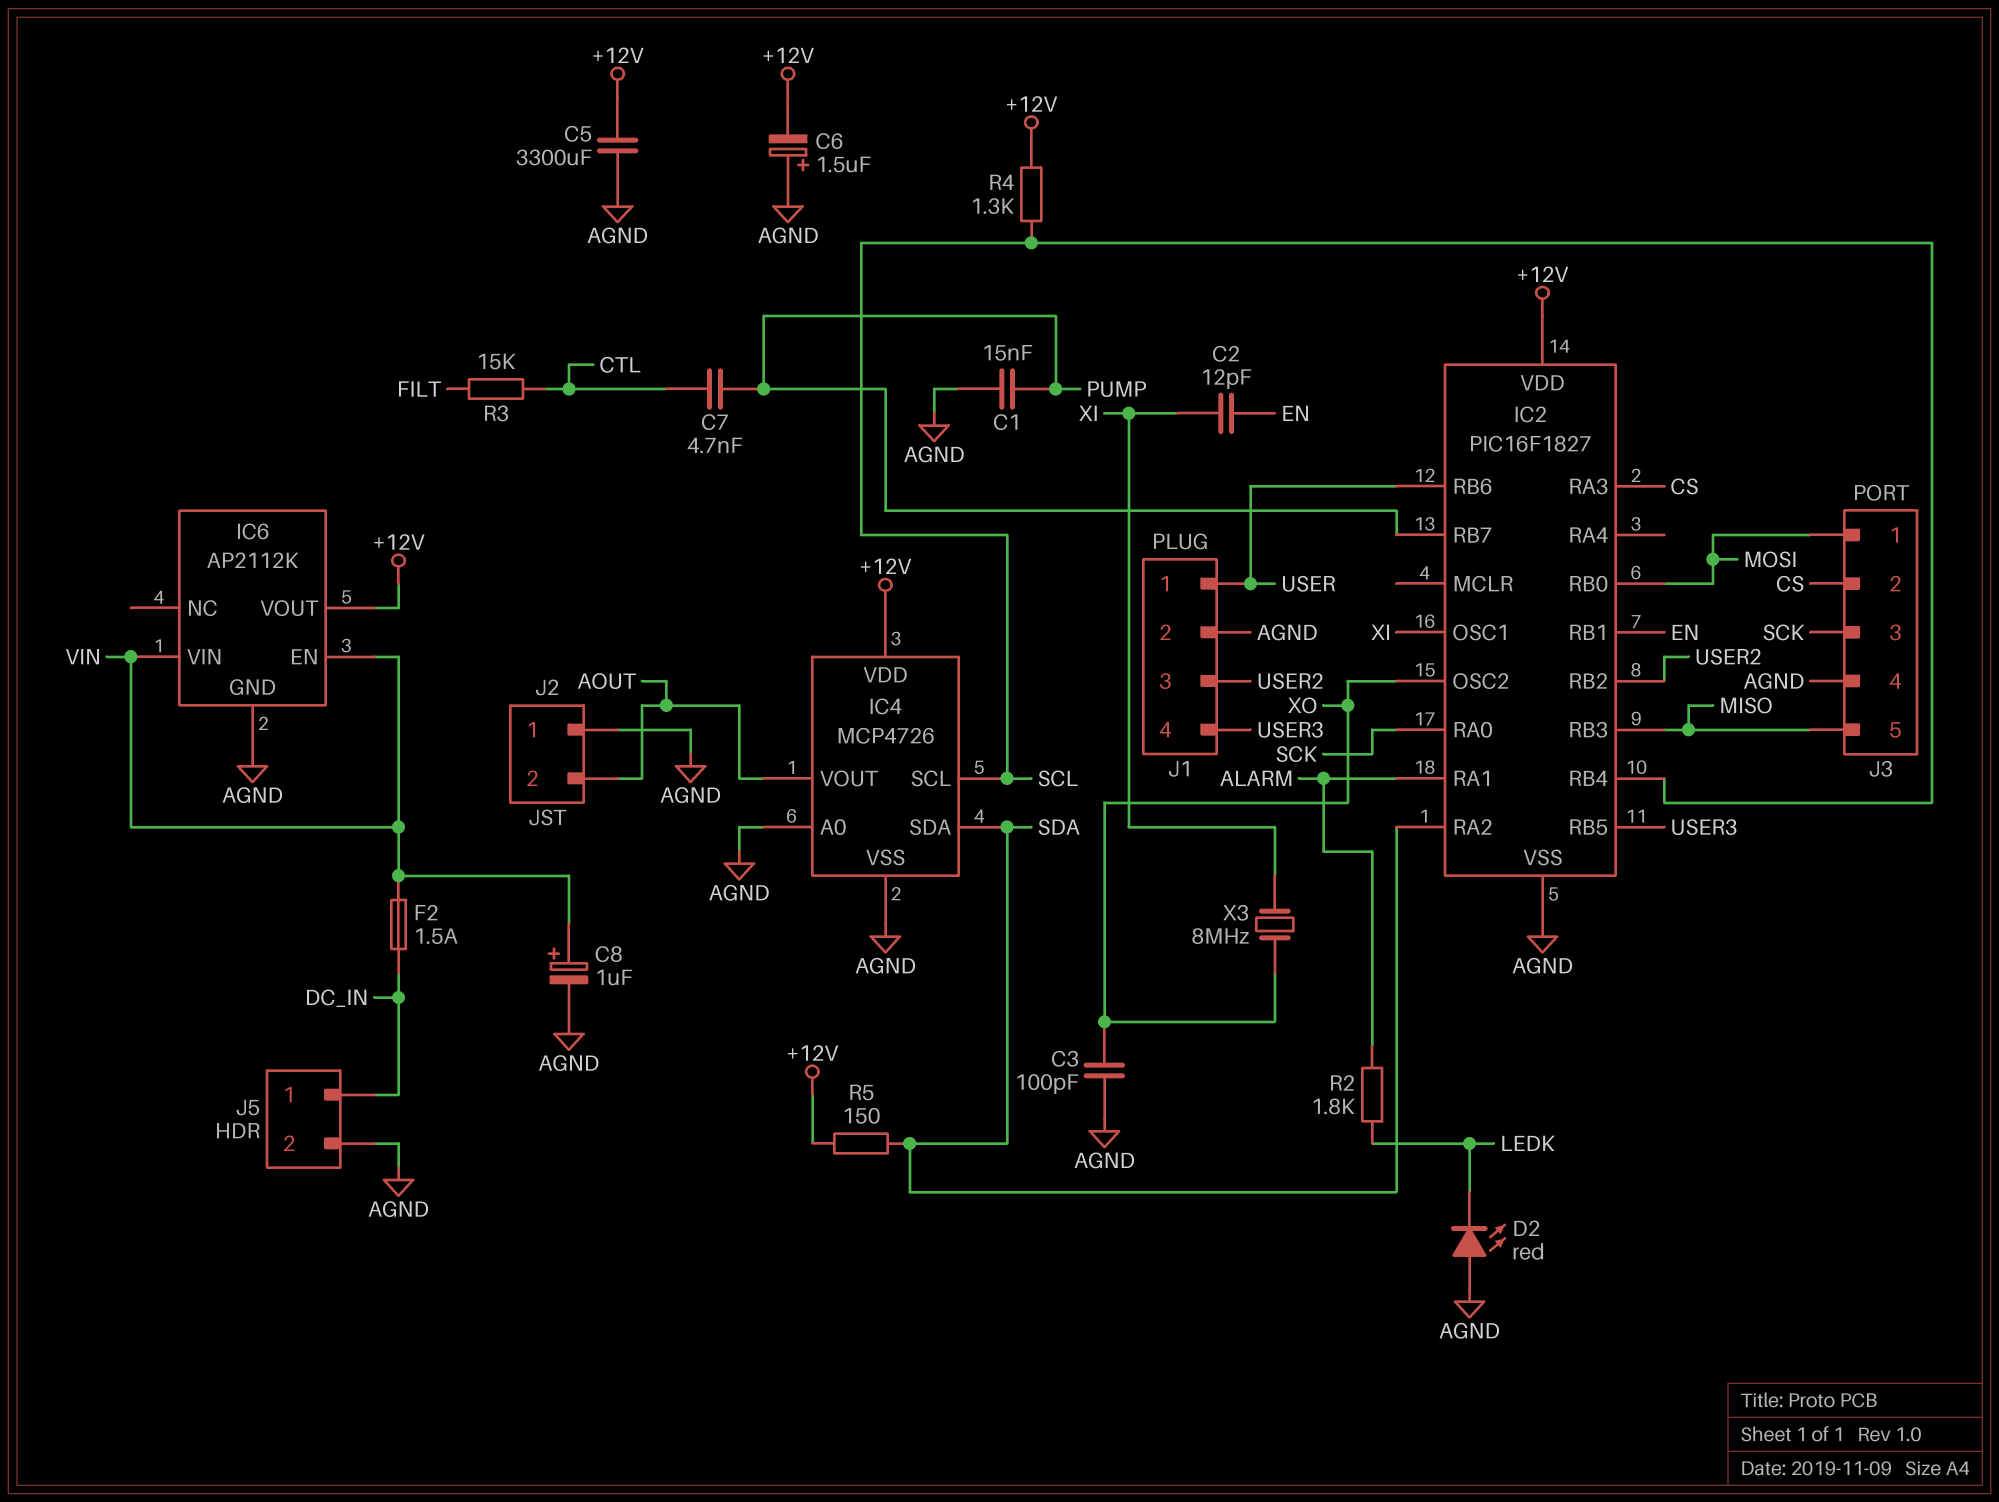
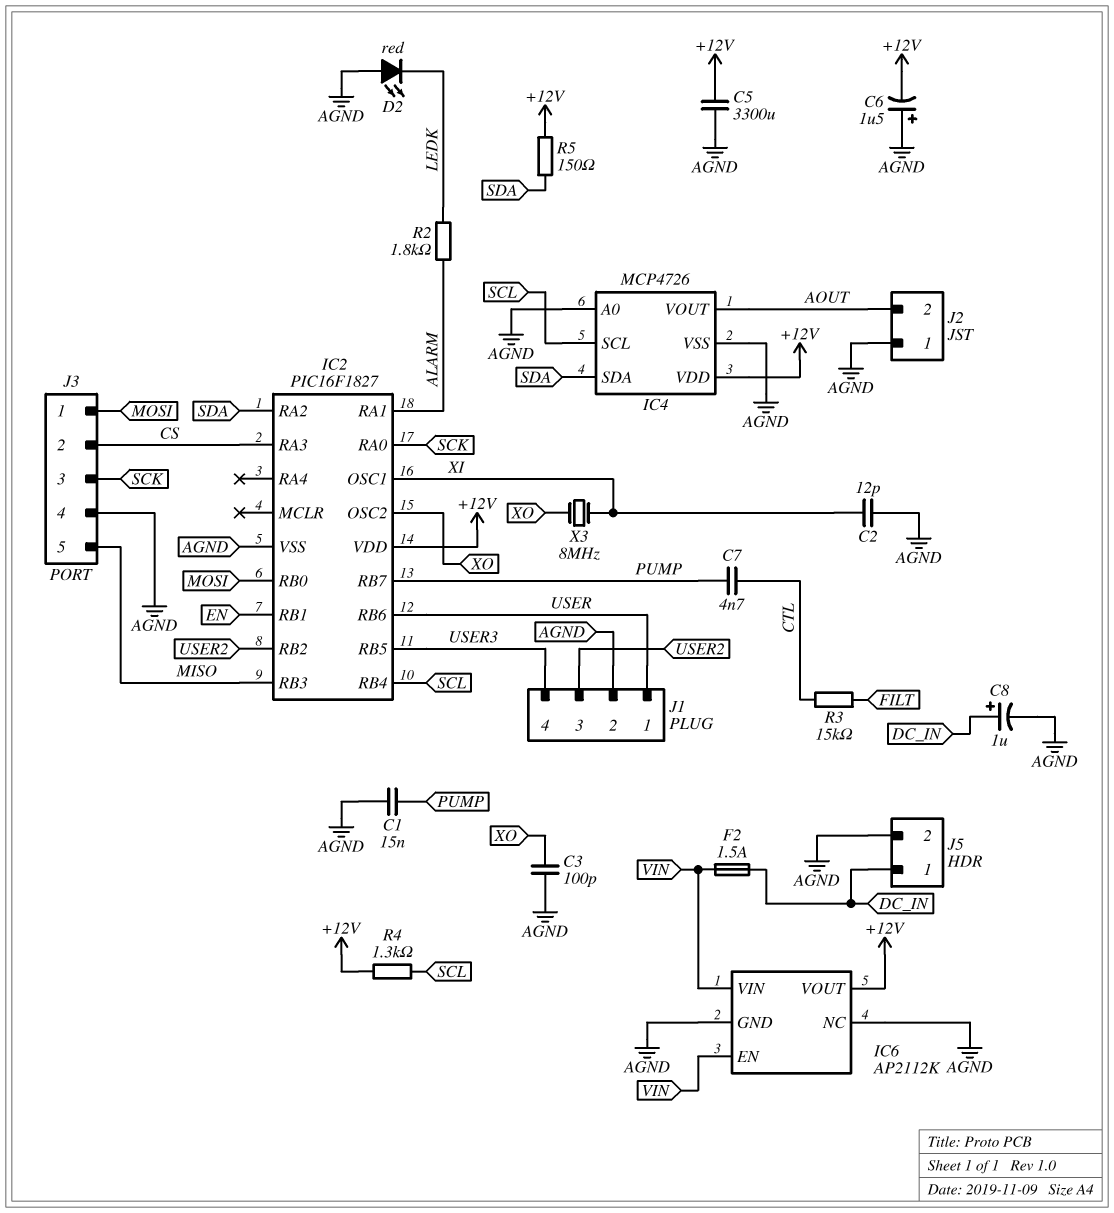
C2: 12pF (EN, XI) -> 12pF (AGND, XI)
C8: 1uF (plus VIN, minus AGND) -> 1uF (plus DC_IN, minus AGND)
IC6 pin NC: none -> AGND

